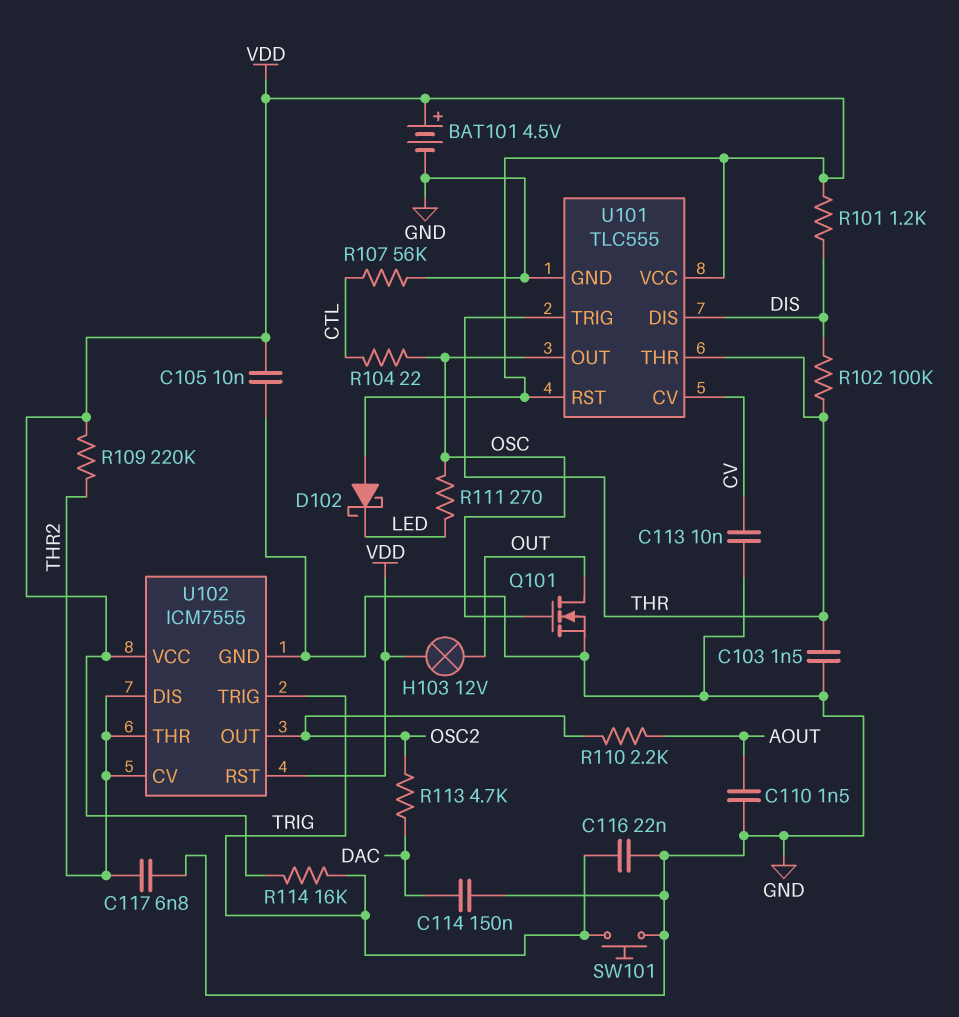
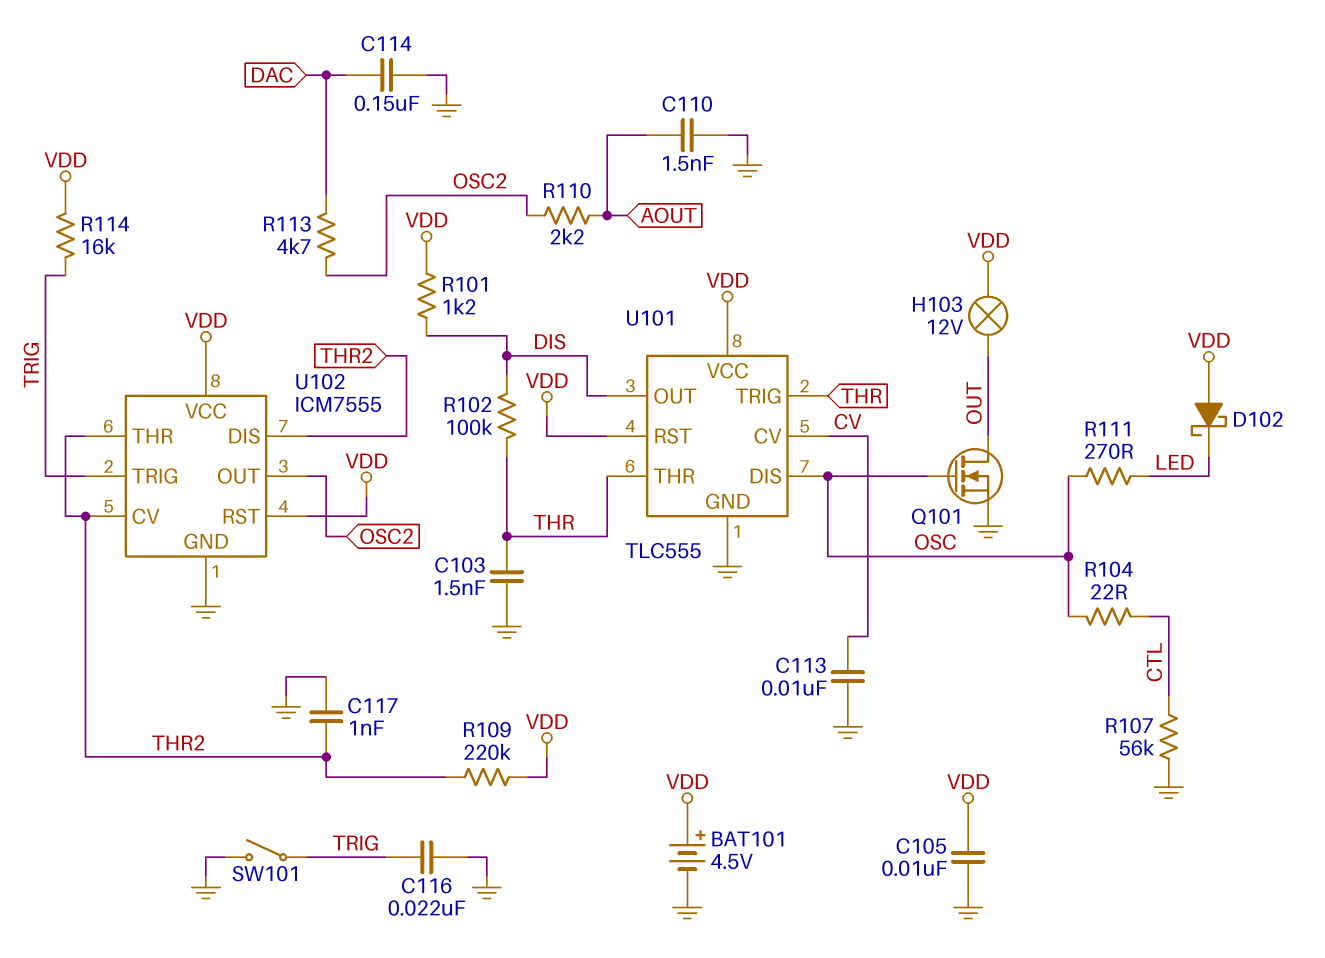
C117: 6.8nF (GND, THR2) -> 1nF (GND, THR2)
SW101: button (GND, TRIG) -> switch (GND, TRIG)
U101 pin DIS: DIS -> OSC
U101 pin OUT: OSC -> DIS

